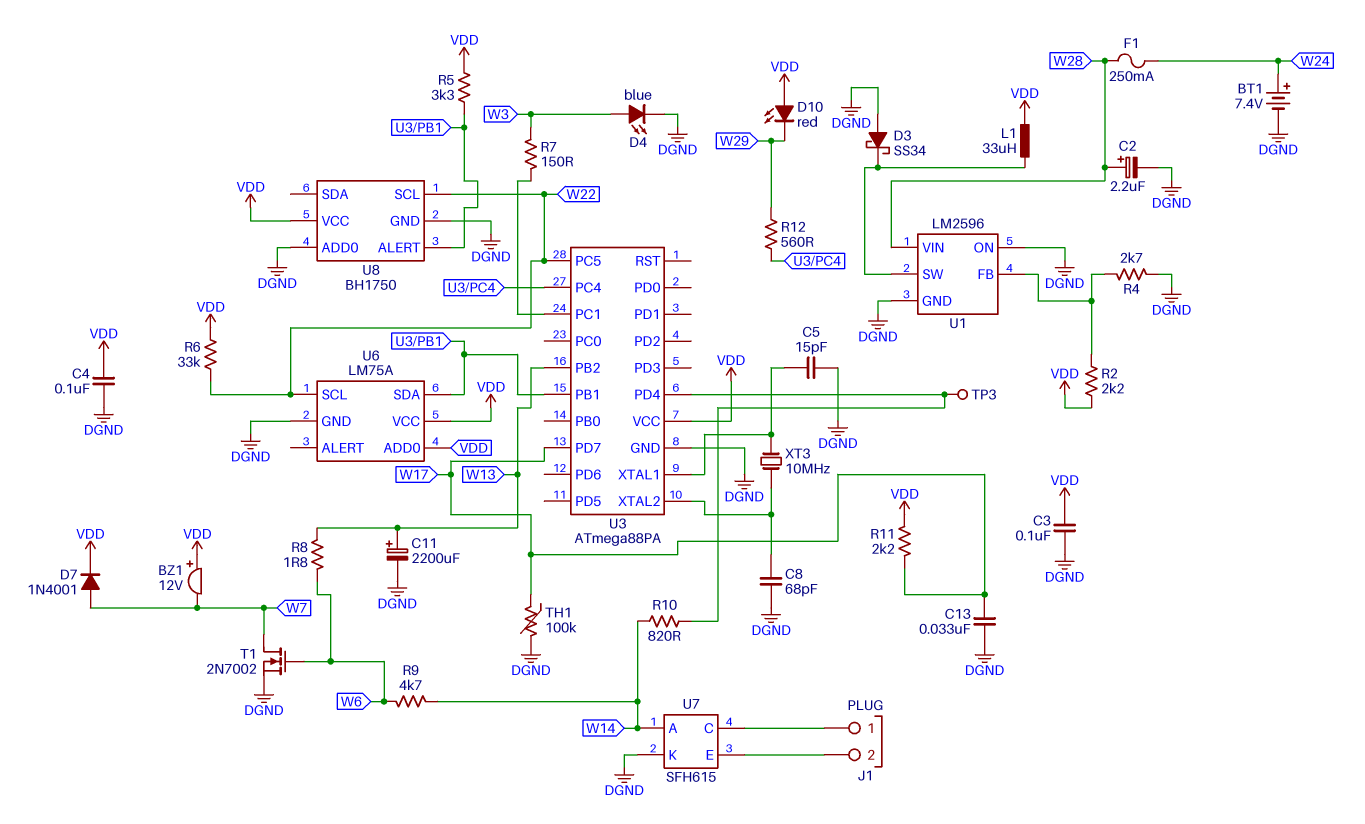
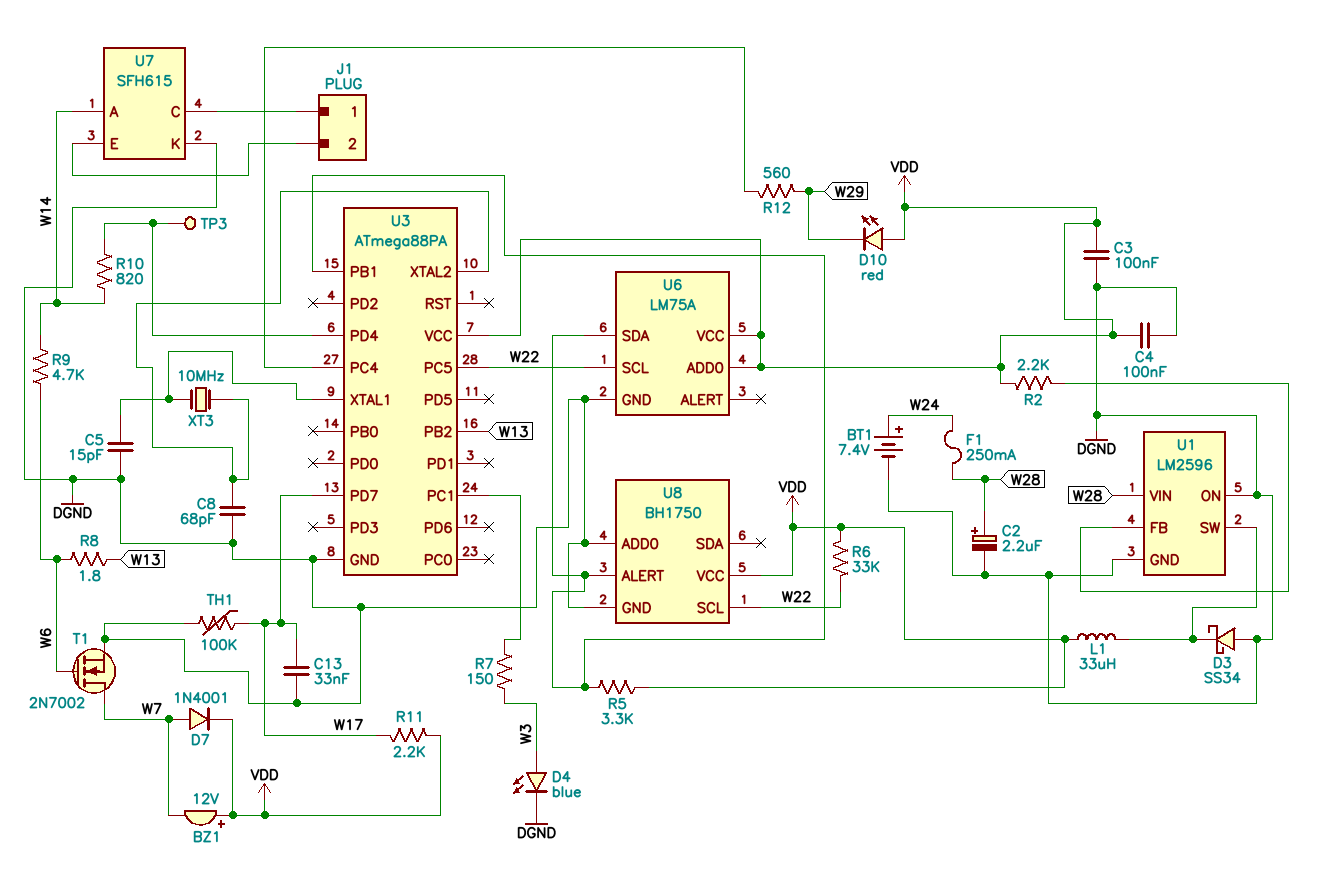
C11: 2200uF (plus W13, minus DGND) -> none
R4: 2.7k (DGND, U1/FB) -> none

